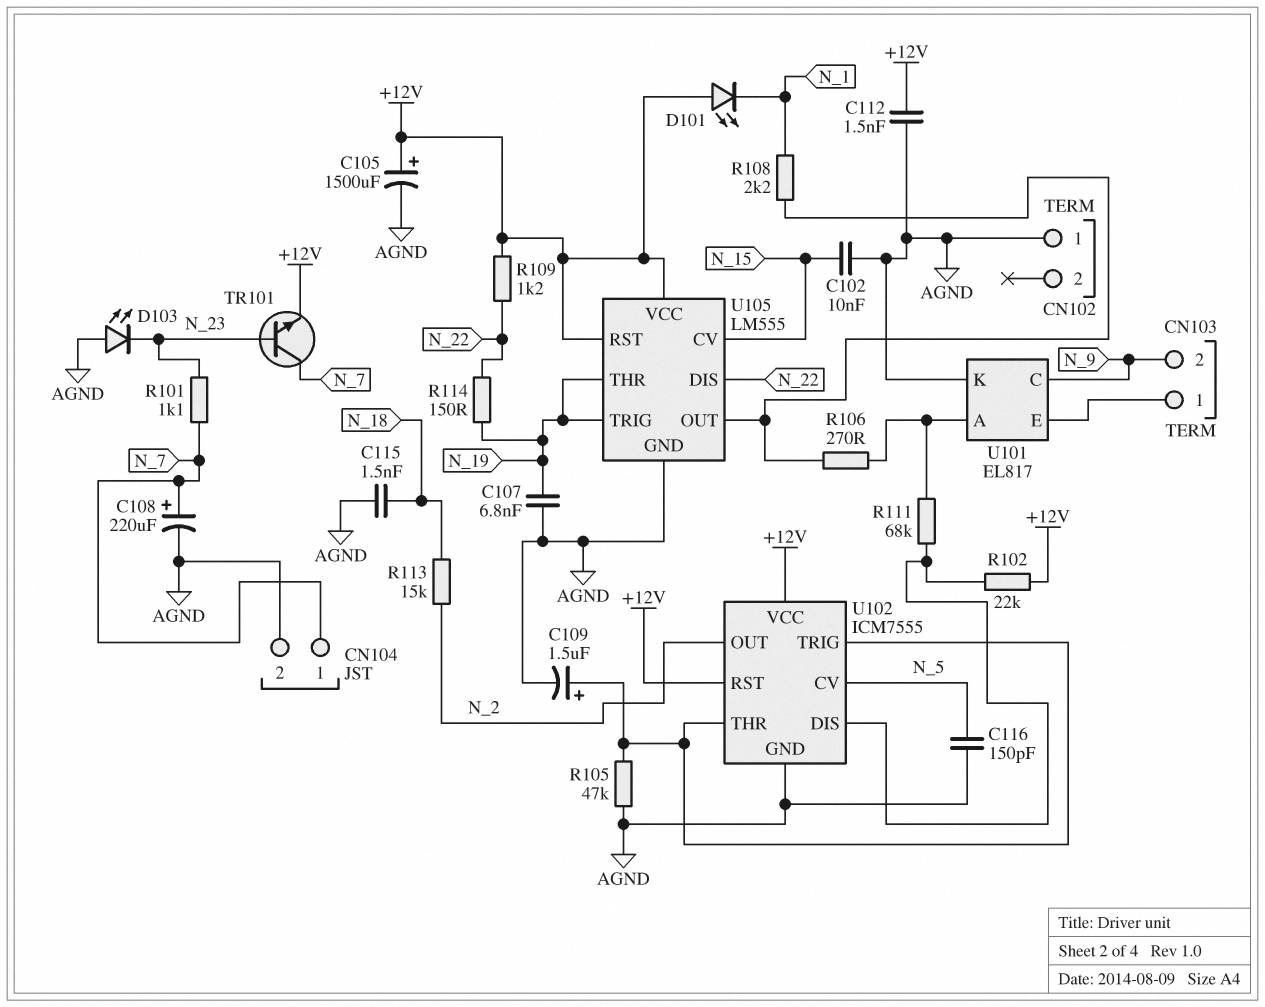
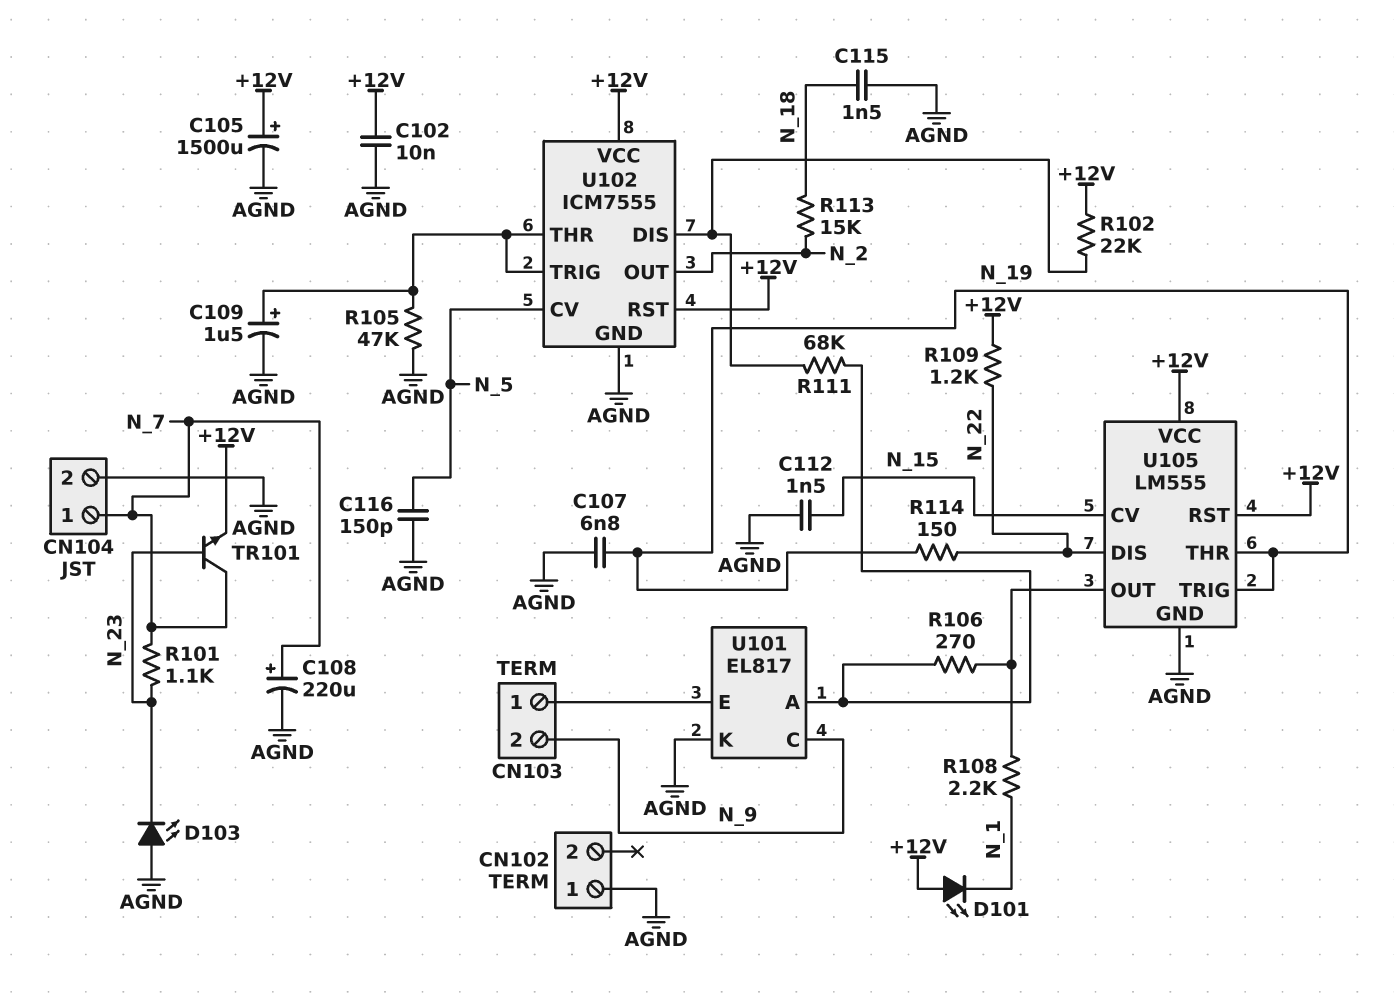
C102: 10nF (AGND, N_15) -> 10nF (+12V, AGND)
C112: 1.5nF (+12V, AGND) -> 1.5nF (AGND, N_15)

